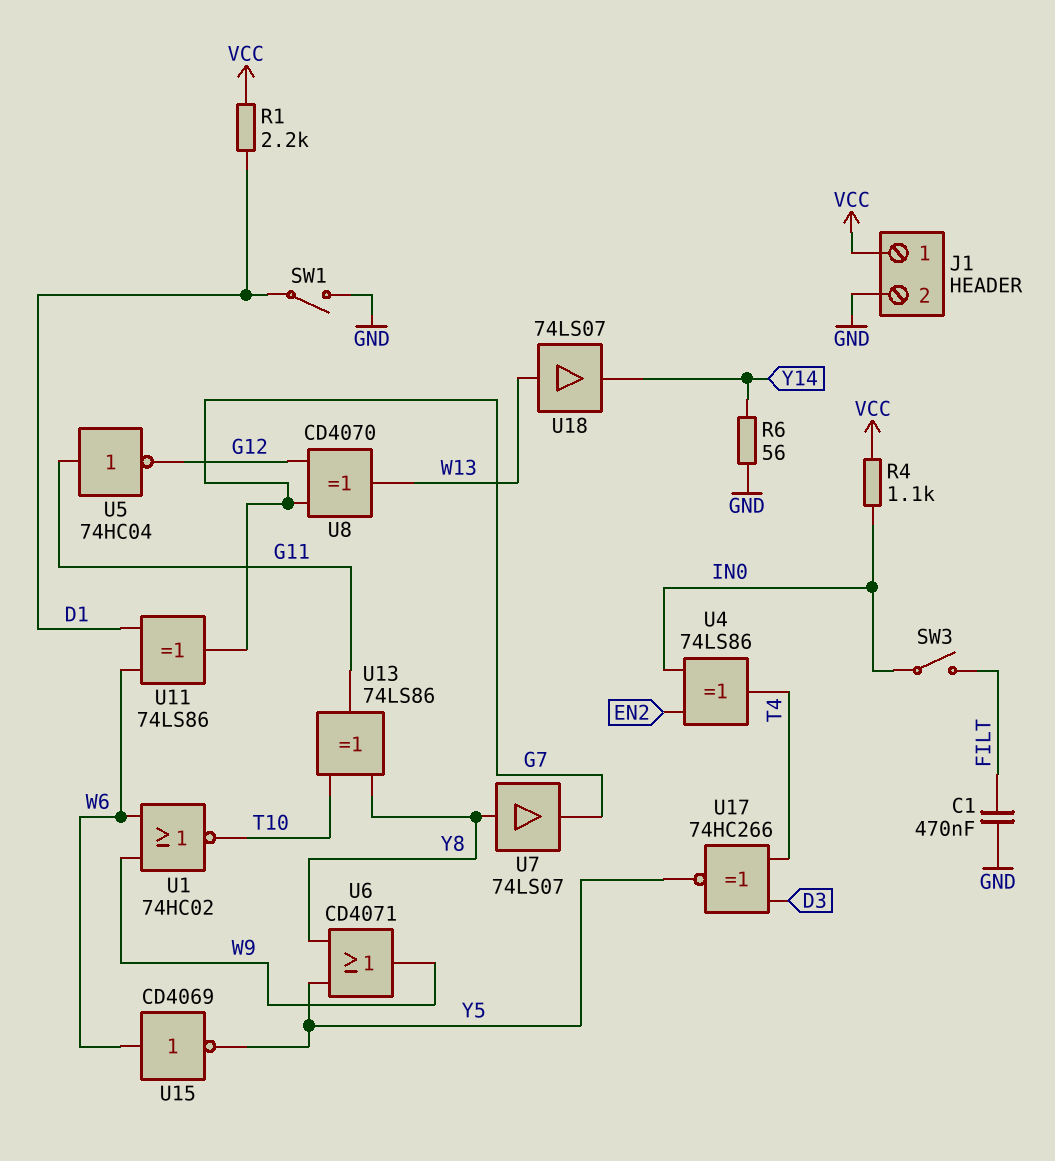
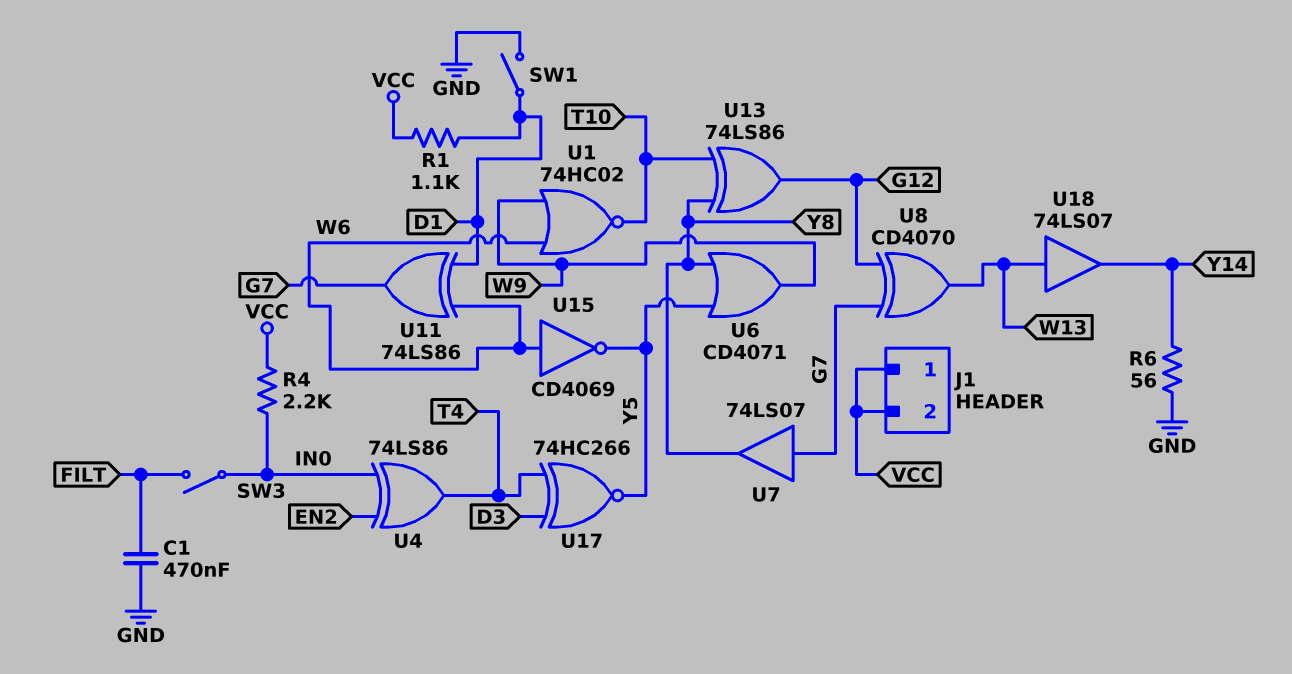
J1 pin 2: GND -> VCC
R1: 2.2k (D1, VCC) -> 1.1k (D1, VCC)
R4: 1.1k (IN0, VCC) -> 2.2k (IN0, VCC)
U5: NOT 74HC04 (in G11, out G12) -> none
U7: buffer 74LS07 (in Y8, out G7) -> buffer 74LS07 (in G7, out Y8)
U13: XOR 74LS86 (in T10, in Y8, out G11) -> XOR 74LS86 (in T10, in Y8, out G12)

